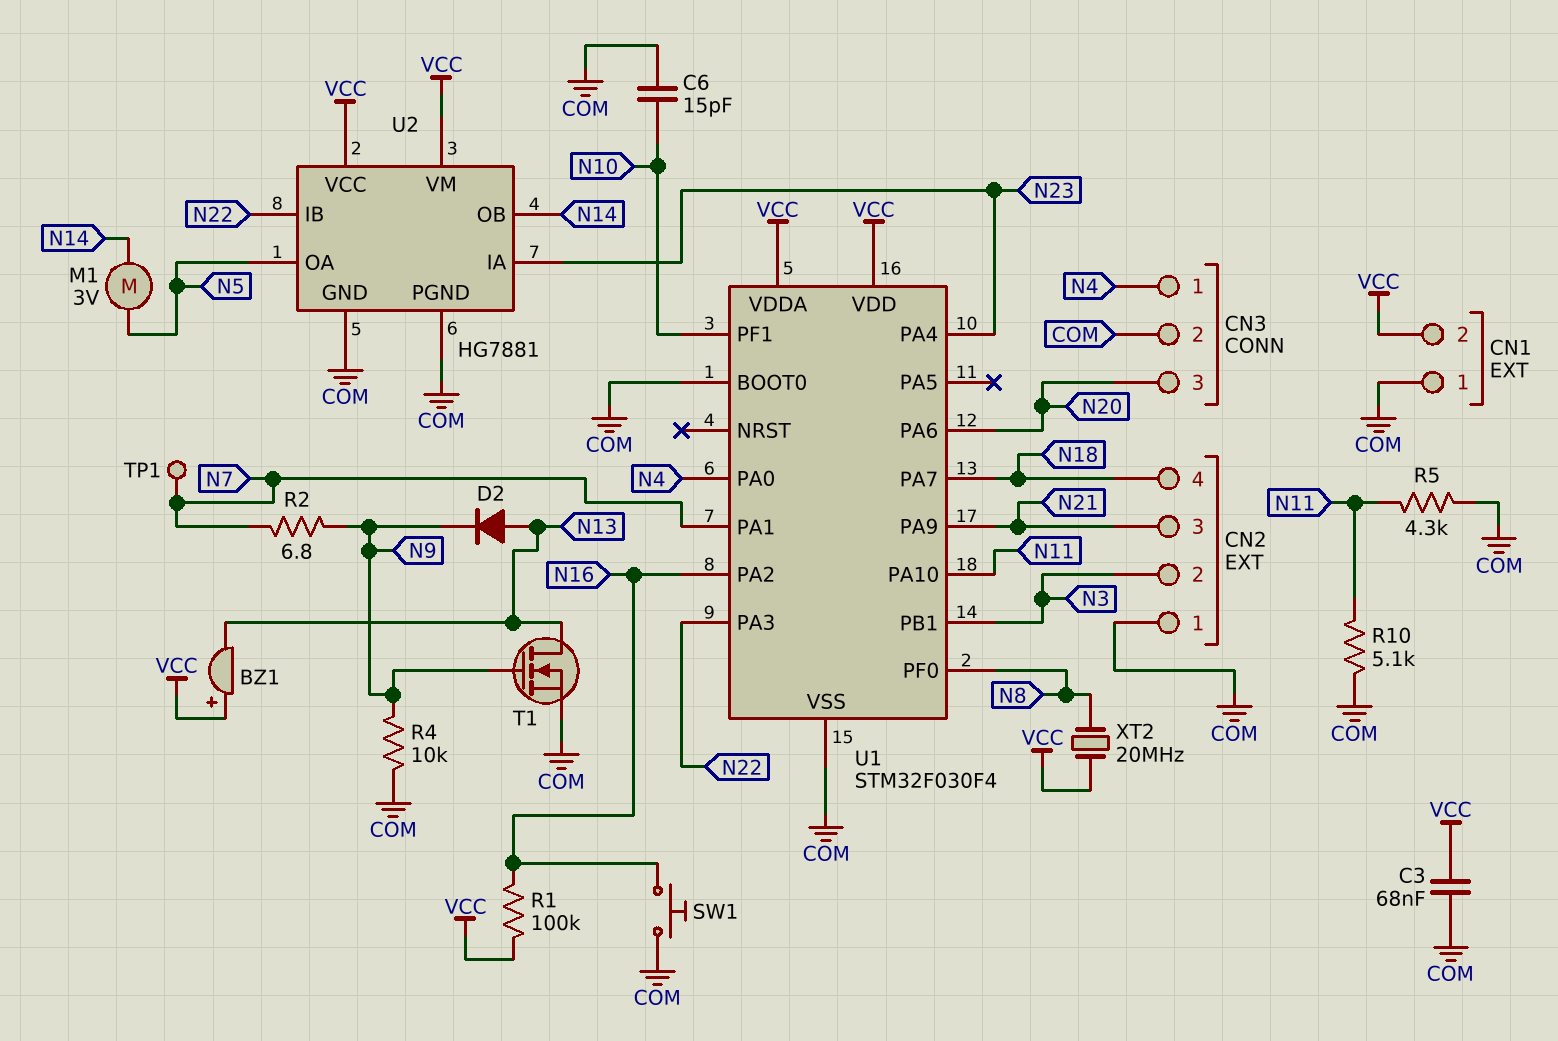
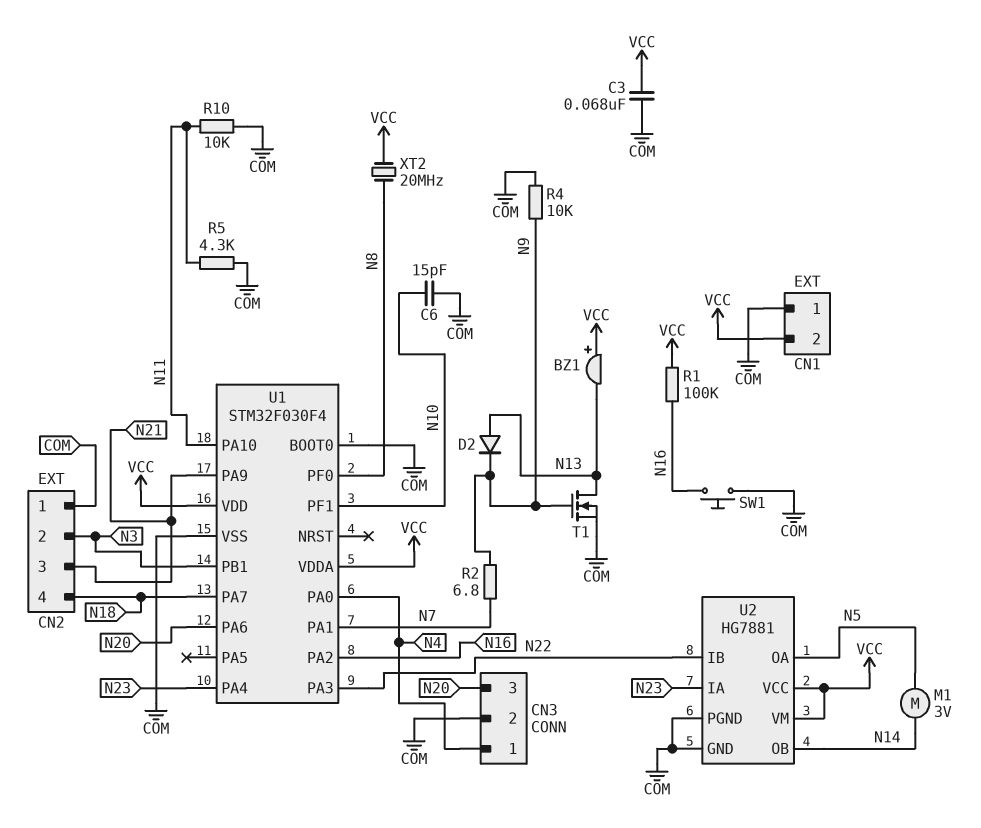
R10: 5.1k (COM, N11) -> 10k (COM, N11)
TP1: test point (N7) -> none

